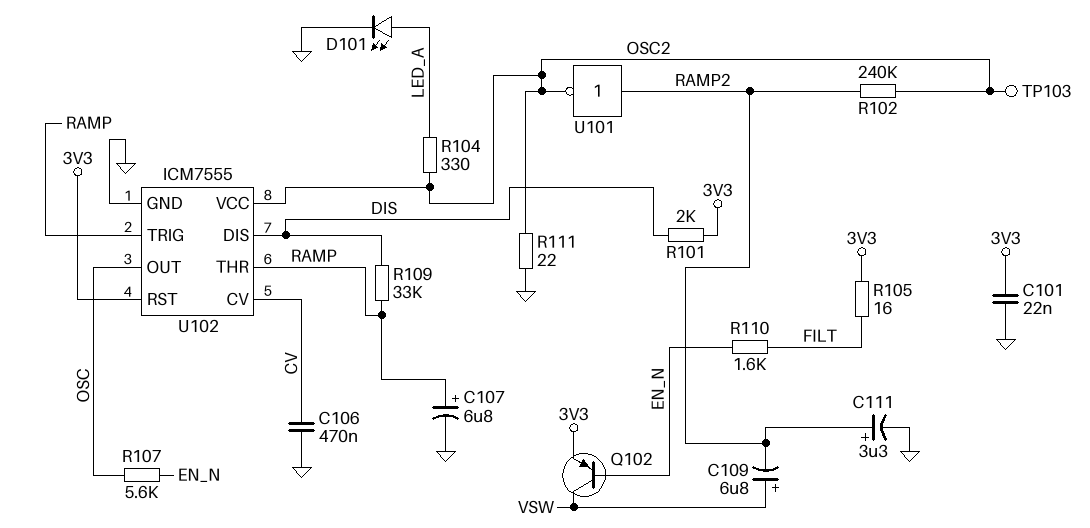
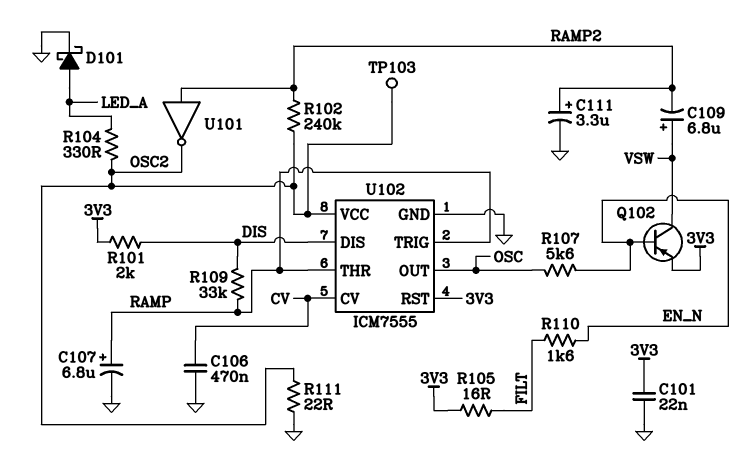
D101: LED (A LED_A, K GND) -> schottky (A LED_A, K GND)

